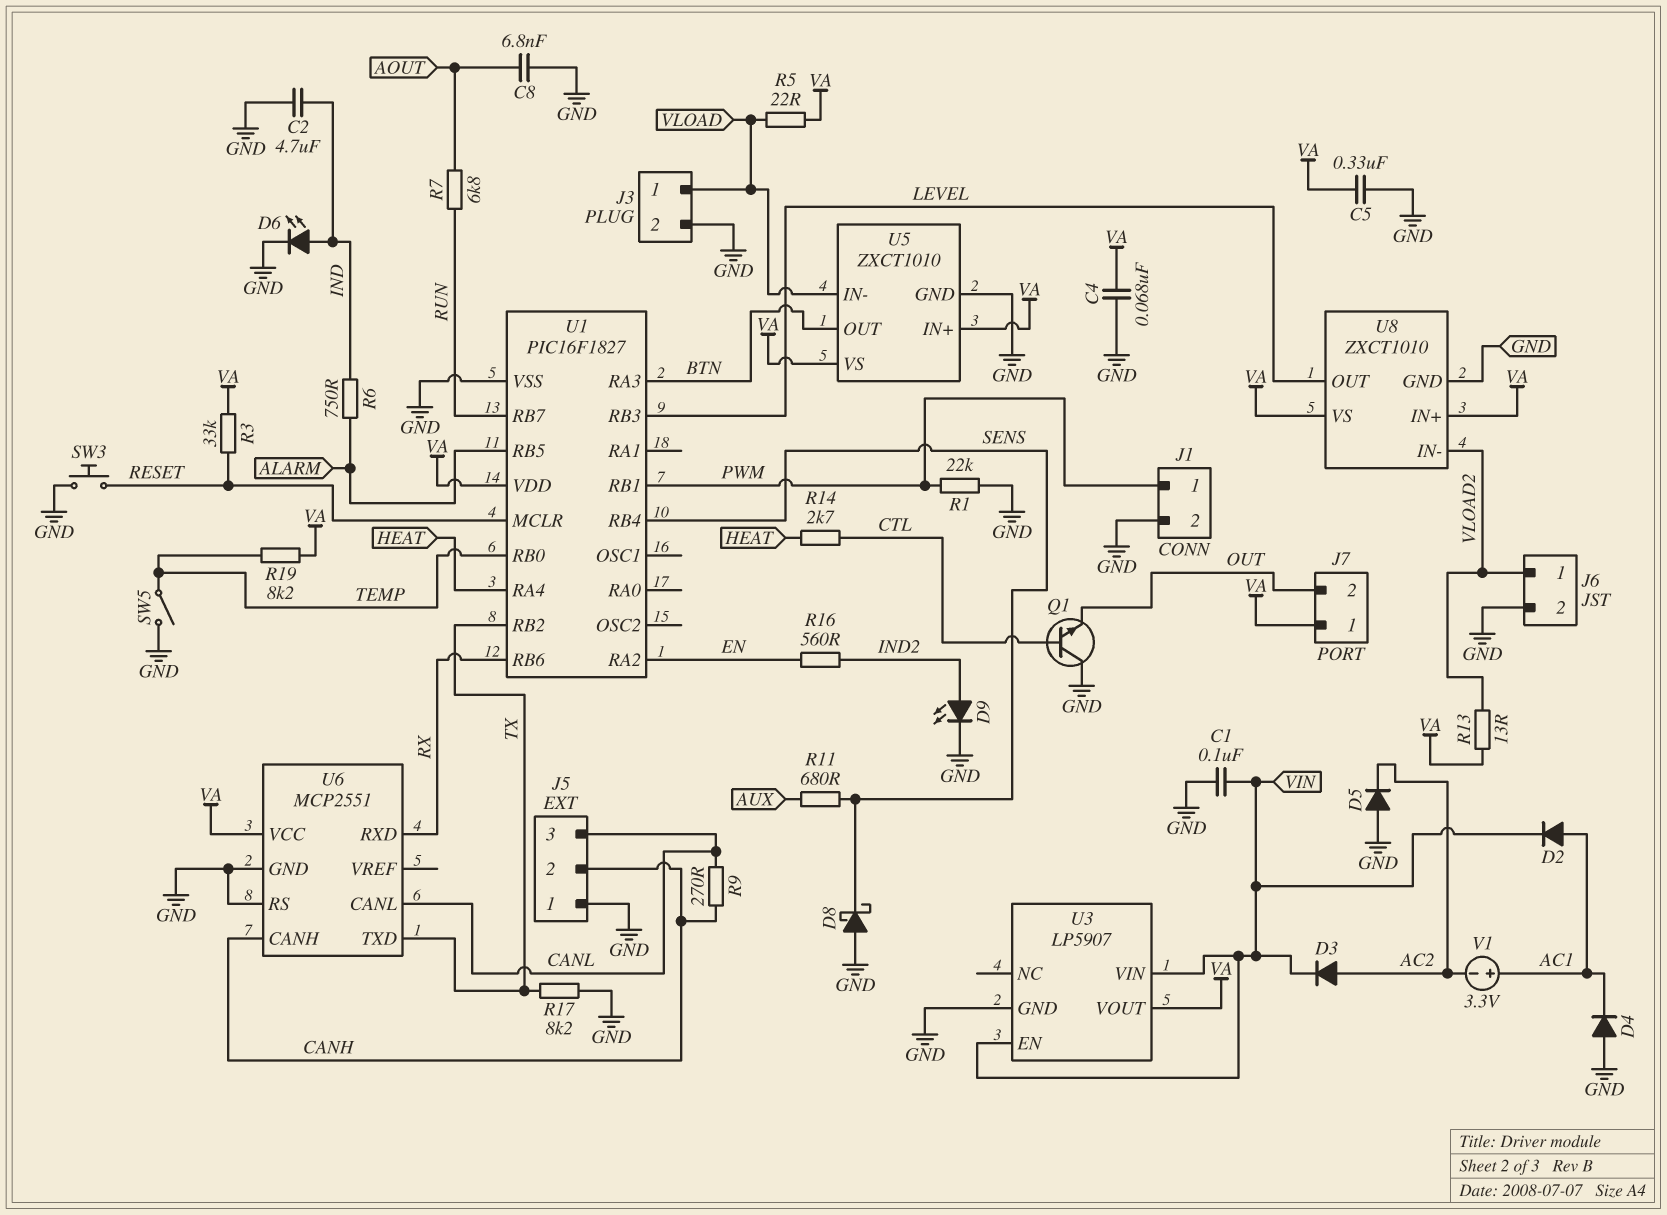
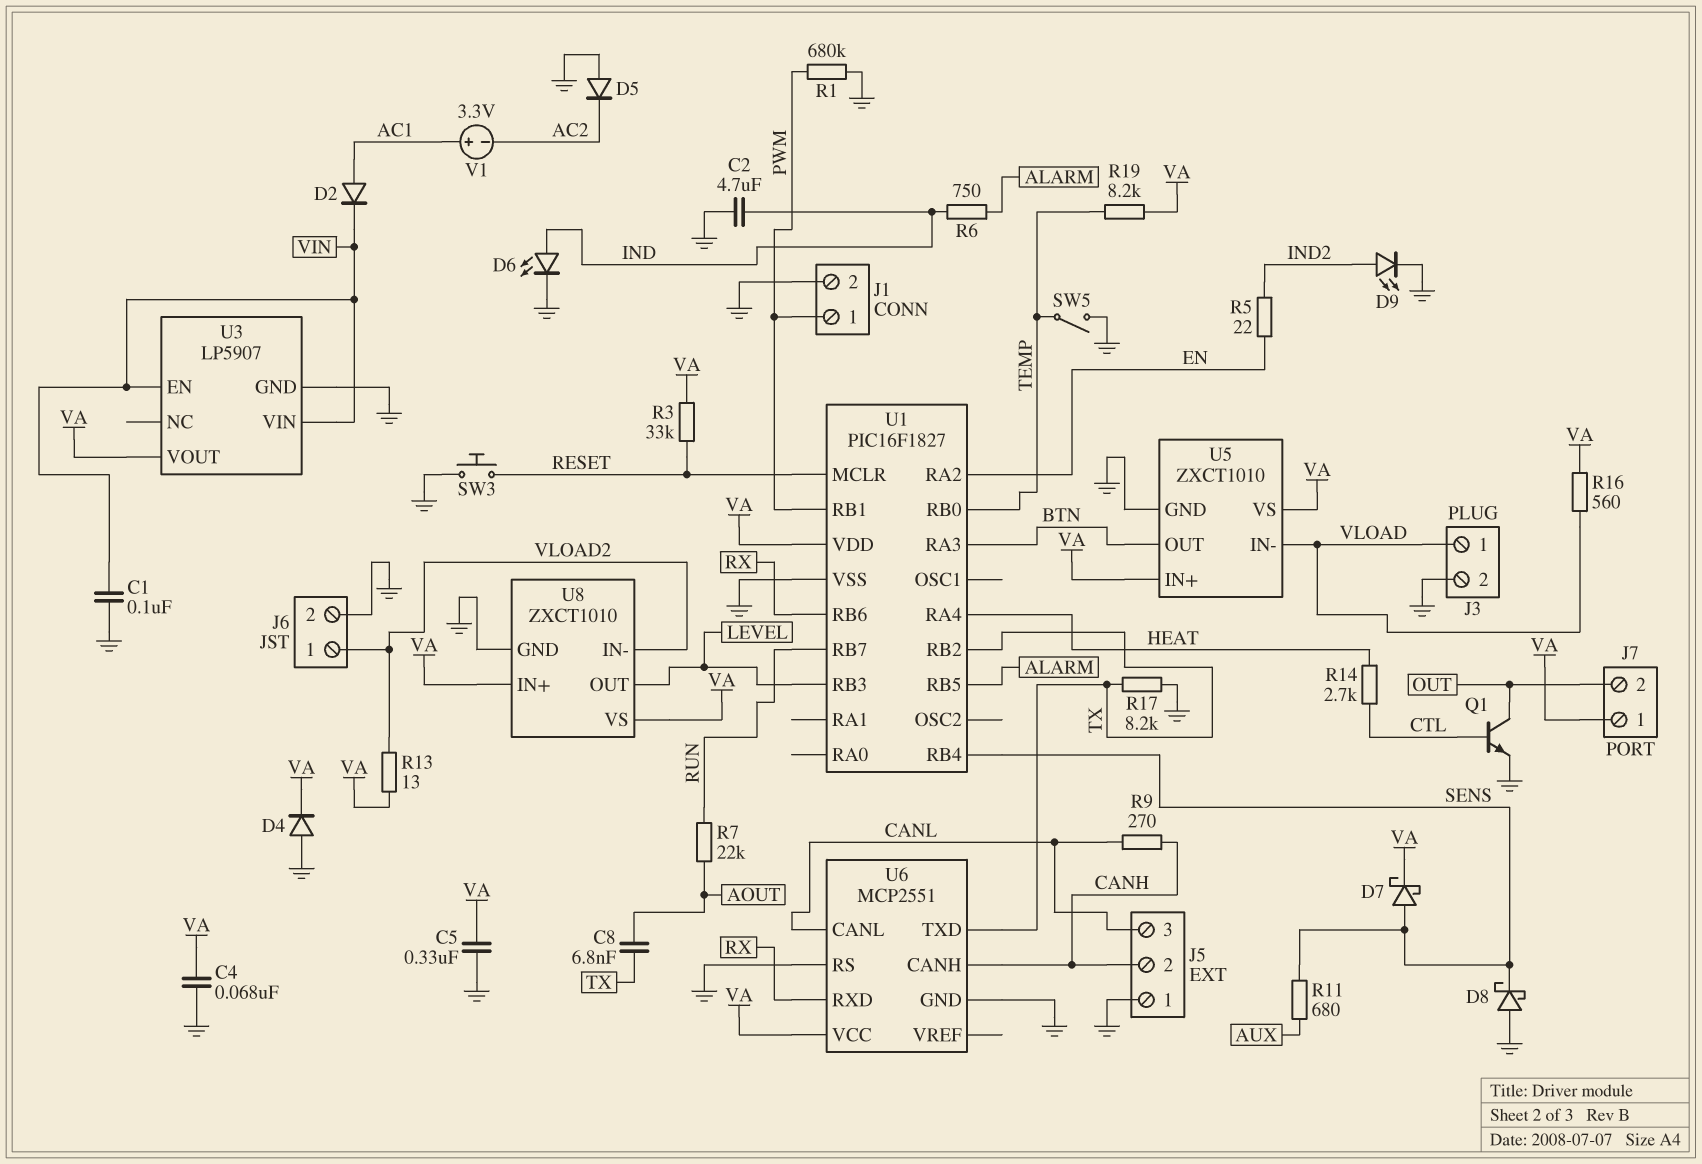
C8: 6.8nF (AOUT, GND) -> 6.8nF (AOUT, TX)
D3: diode (A AC2, K VIN) -> none
D4: diode (A GND, K AC1) -> diode (A GND, K VA)
D7: none -> schottky (A SENS, K VA)
Q1: NPN (B CTL, C GND, E OUT) -> NPN (B CTL, C OUT, E GND)
R1: 22k (GND, PWM) -> 680k (GND, PWM)
R5: 22 (VA, VLOAD) -> 22 (EN, IND2)
R7: 6.8k (AOUT, RUN) -> 22k (AOUT, RUN)
R16: 560 (EN, IND2) -> 560 (VA, VLOAD)

